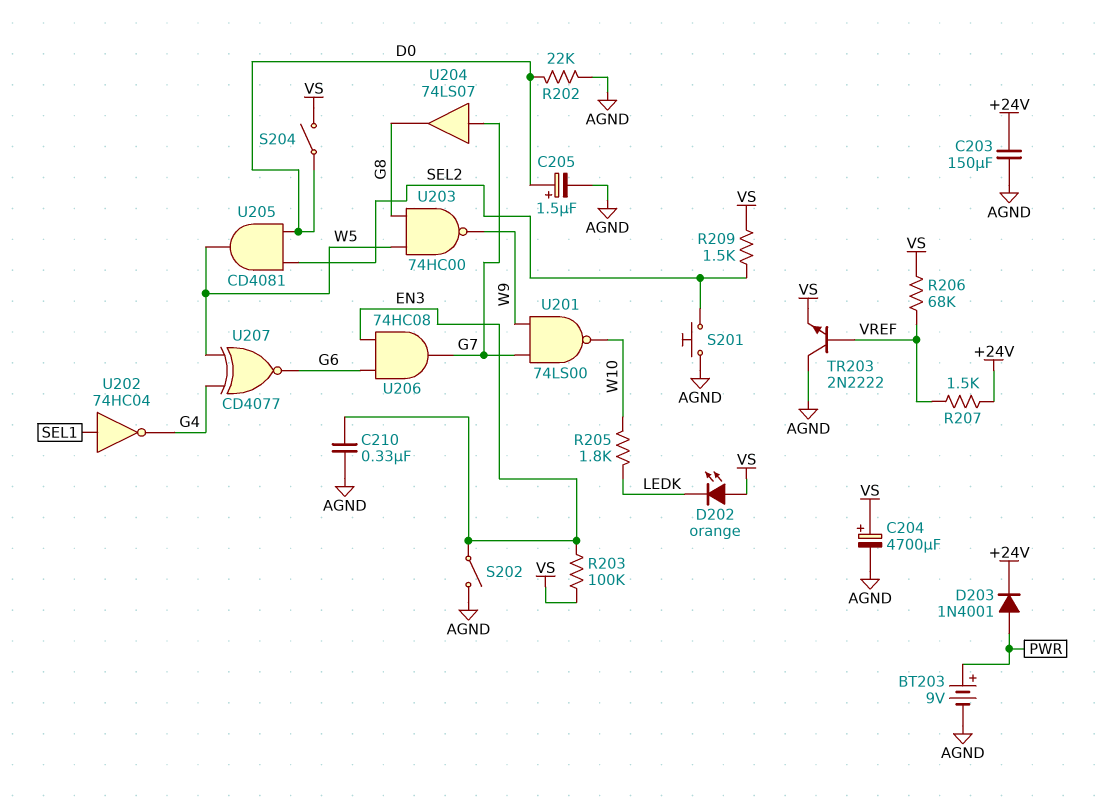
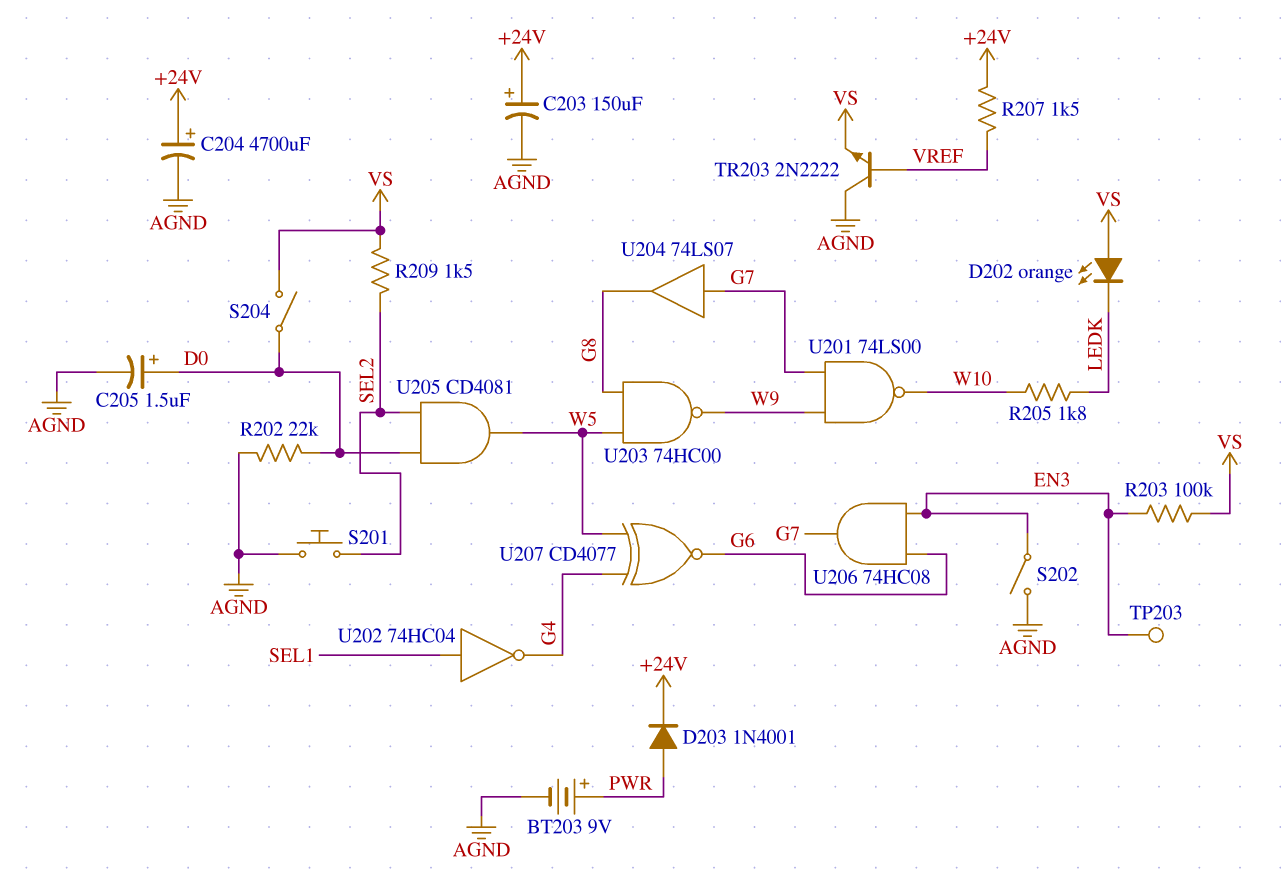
C203: 150uF (+24V, AGND) -> 150uF (plus +24V, minus AGND)
C204: 4700uF (plus VS, minus AGND) -> 4700uF (plus +24V, minus AGND)
C210: 330nF (AGND, EN3) -> none
R206: 68k (VREF, VS) -> none
TP203: none -> test point (EN3)

